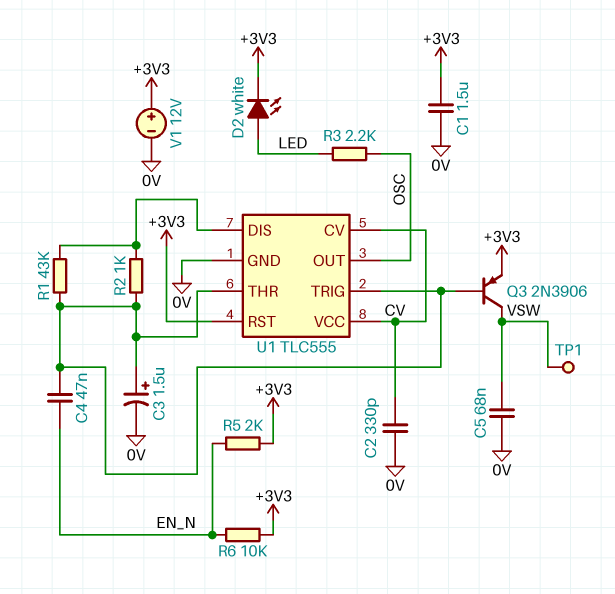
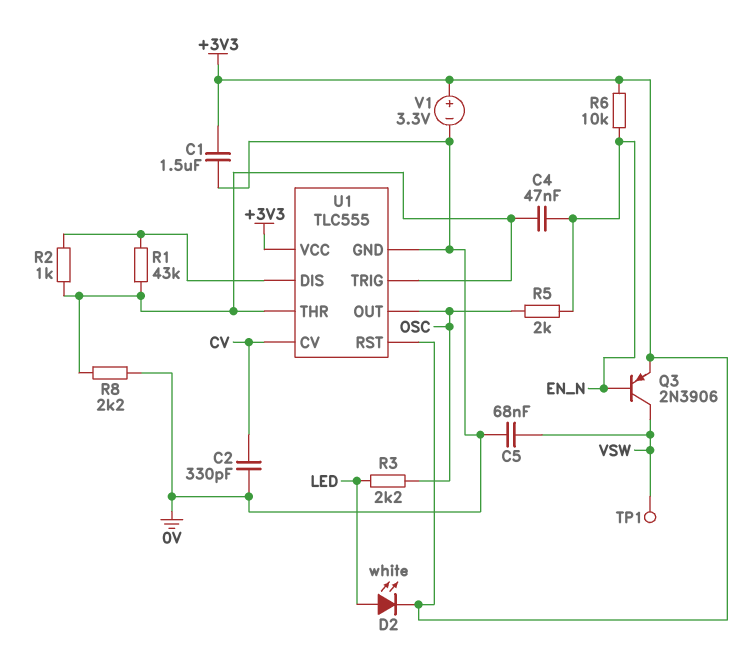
C3: 1.5uF (plus U1/THR, minus 0V) -> none
Q3: PNP 2N3906 (B U1/THR, C VSW, E +3V3) -> PNP 2N3906 (B EN_N, C VSW, E +3V3)
R5: 2k (+3V3, EN_N) -> 2k (EN_N, OSC)
R8: none -> 2.2k (0V, U1/THR)
U1 pin VCC: CV -> +3V3
V1: 12V (plus +3V3, minus 0V) -> 3.3V (plus +3V3, minus 0V)

